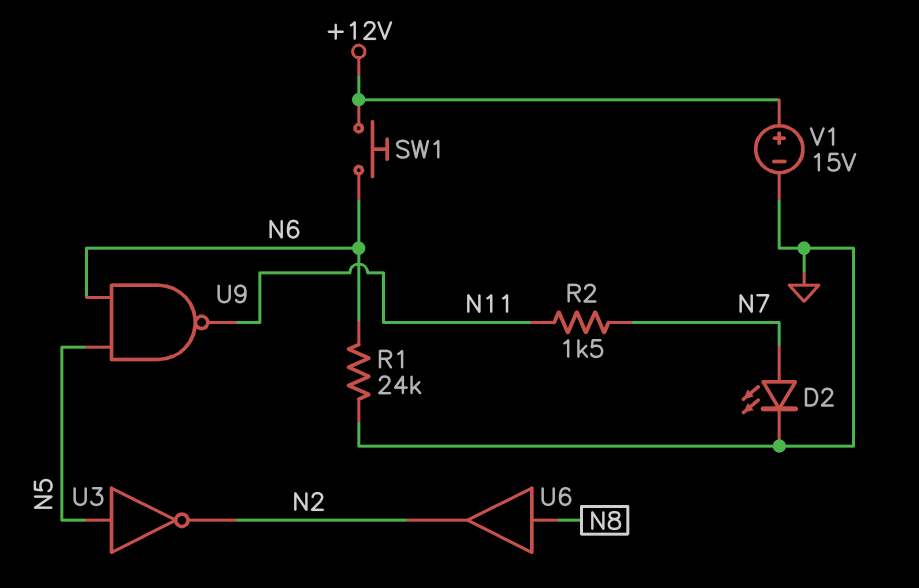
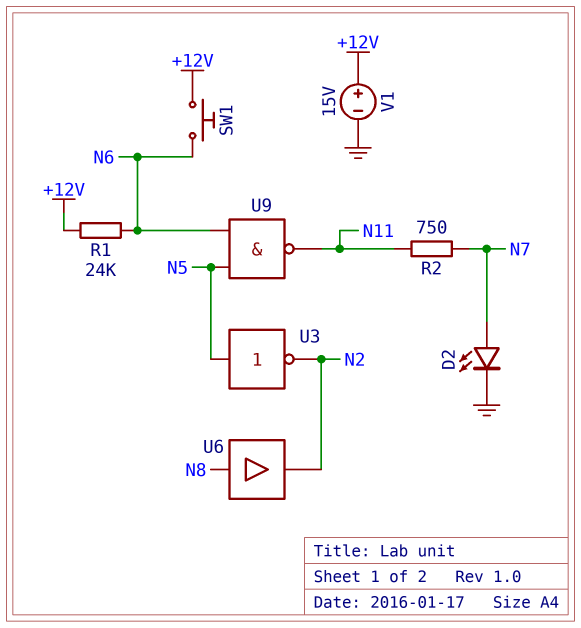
R1: 24k (GND, N6) -> 24k (+12V, N6)
R2: 1.5k (N7, N11) -> 750 (N7, N11)

